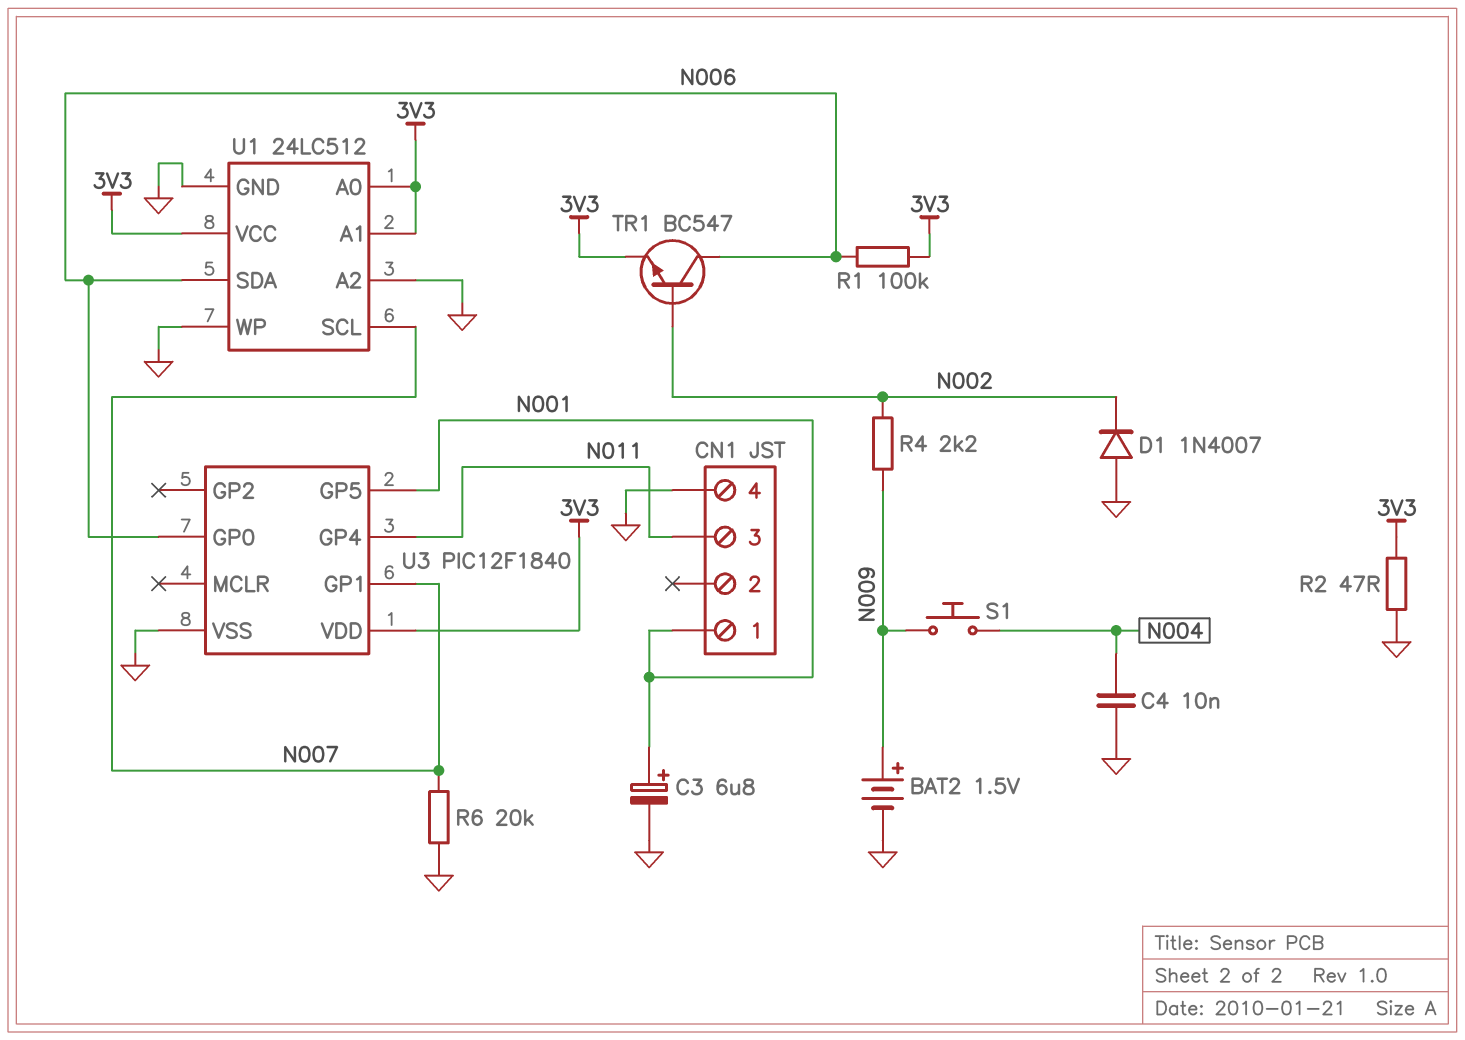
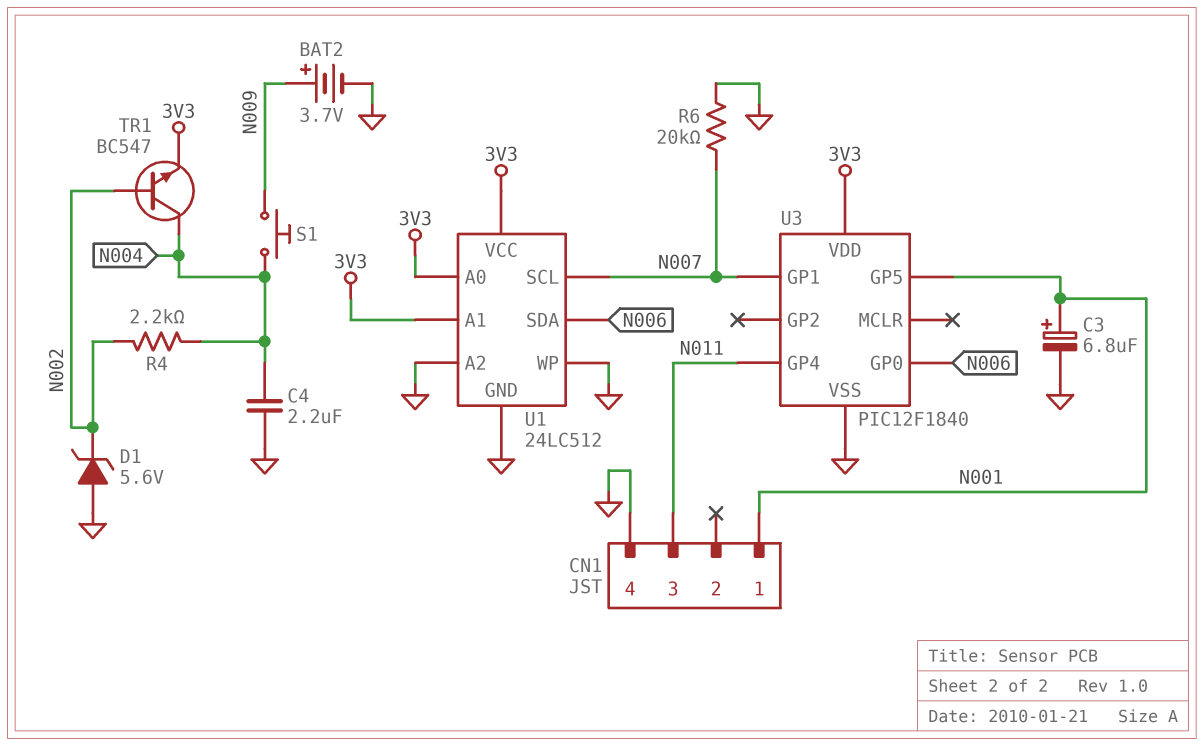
BAT2: 1.5V (plus N009, minus GND) -> 3.7V (plus N009, minus GND)
C4: 10nF (GND, N004) -> 2.2uF (GND, N004)
D1: diode 1N4007 (A GND, K N002) -> zener 5.6V (A GND, K N002)
R1: 100k (3V3, N006) -> none
R2: 47 (3V3, GND) -> none
R4: 2.2k (N002, N009) -> 2.2k (N002, N004)
TR1: NPN BC547 (B N002, C N006, E 3V3) -> NPN BC547 (B N002, C N004, E 3V3)

